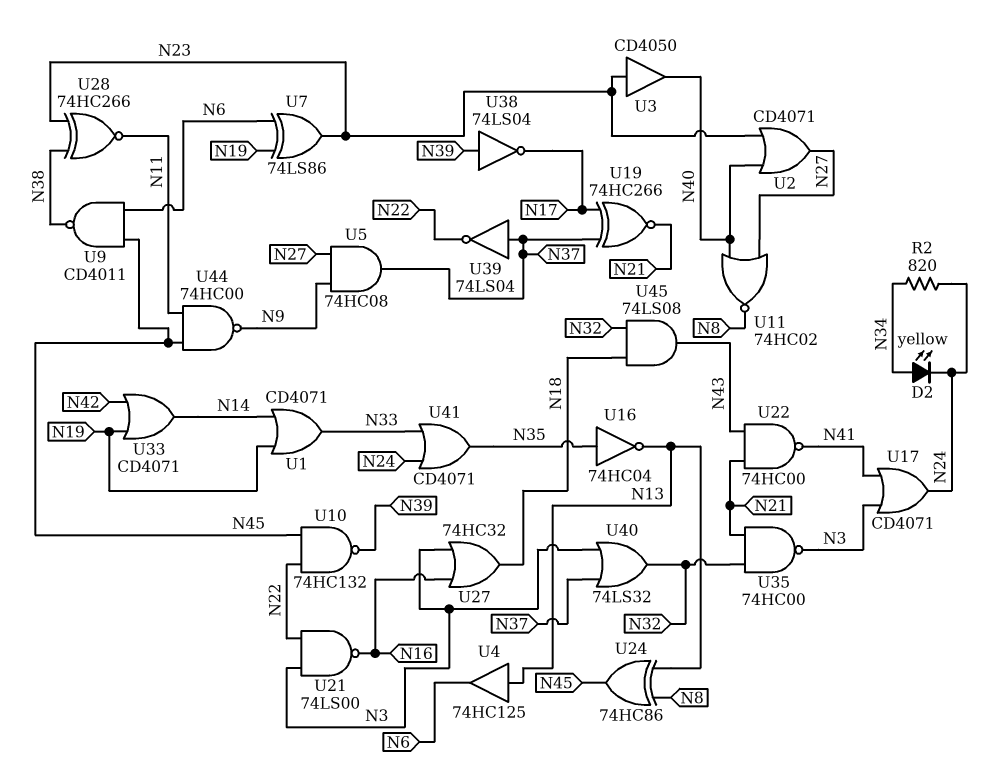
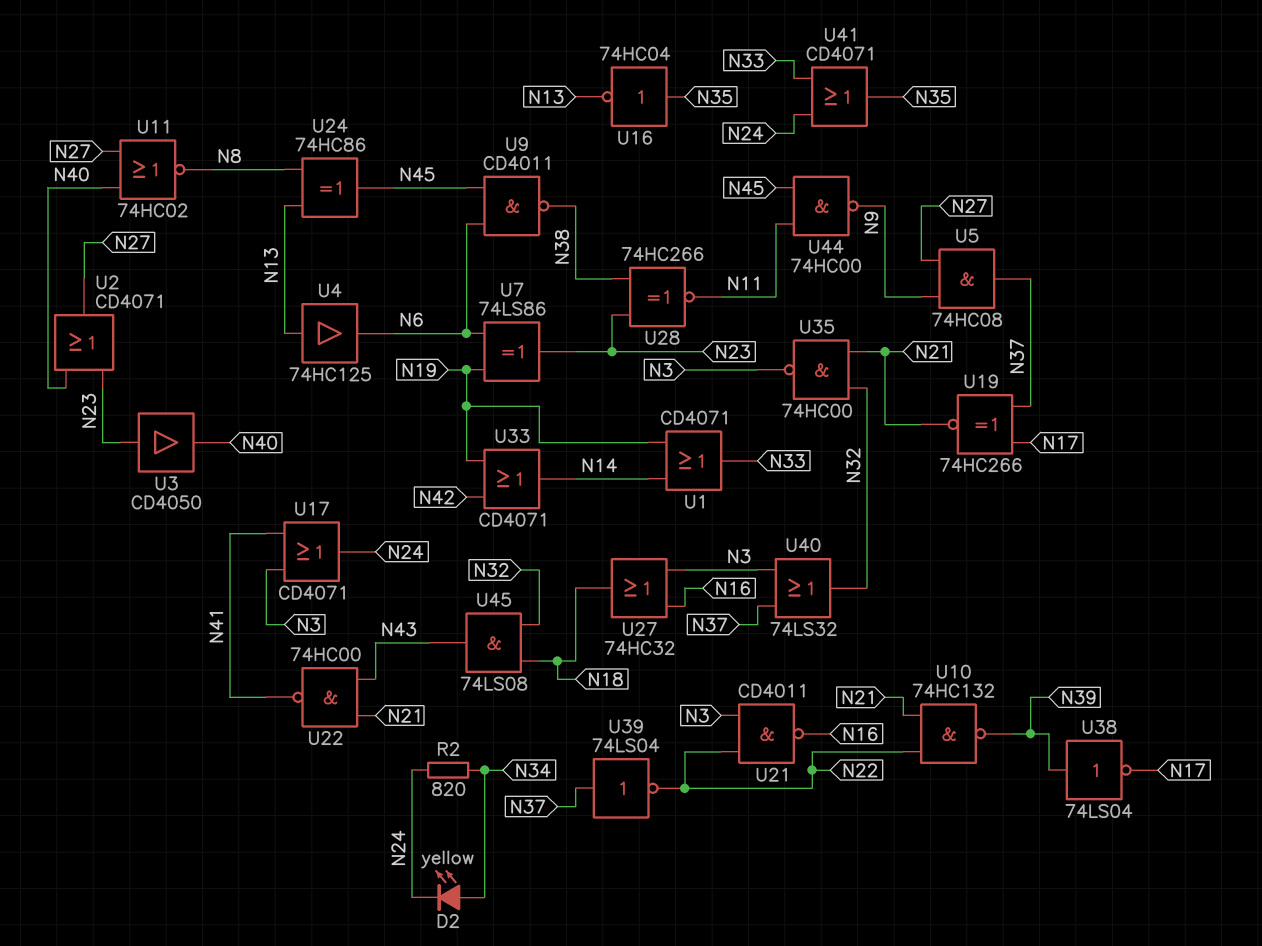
U10: NAND 74HC132 (in N22, in N45, out N39) -> NAND 74HC132 (in N21, in N22, out N39)
U21: NAND 74LS00 (in N3, in N22, out N16) -> NAND CD4011 (in N3, in N22, out N16)

